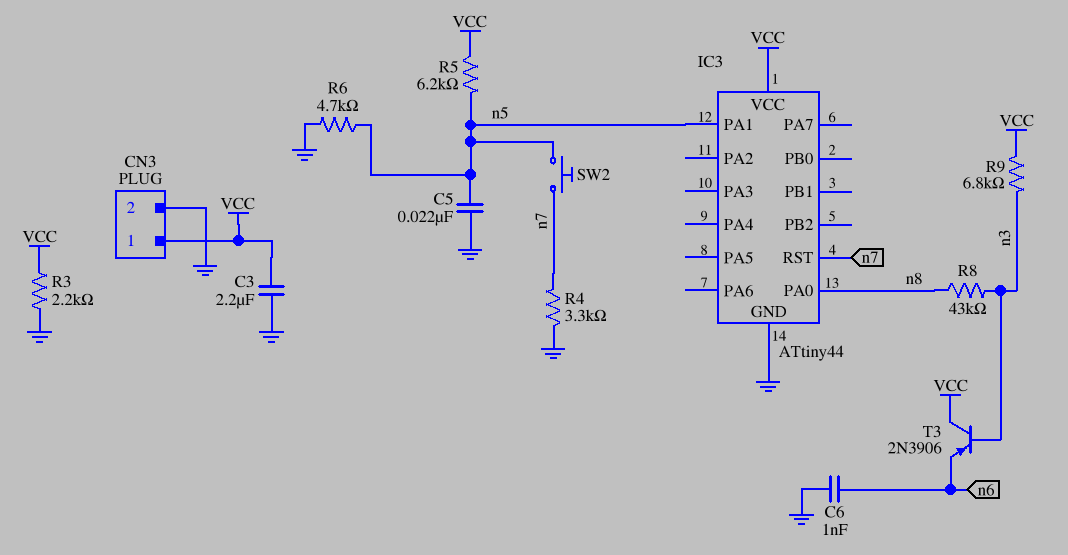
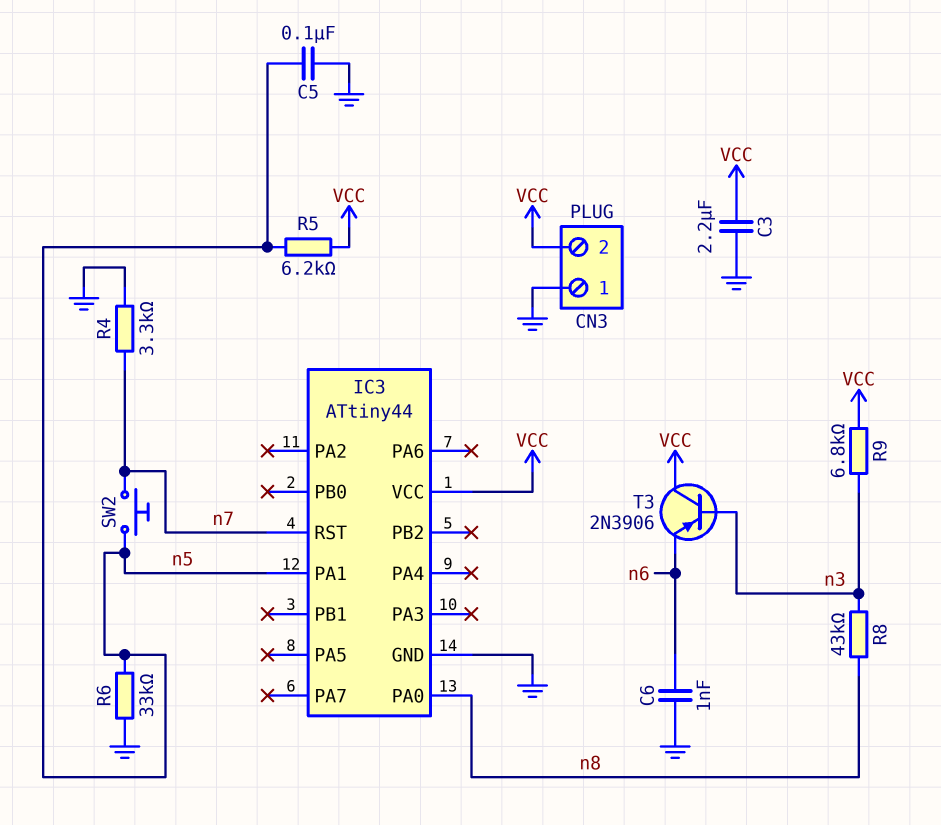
C5: 22nF (GND, n5) -> 100nF (GND, n5)
CN3 pin 1: VCC -> GND
CN3 pin 2: GND -> VCC
R3: 2.2k (GND, VCC) -> none
R6: 4.7k (GND, n5) -> 33k (GND, n5)

